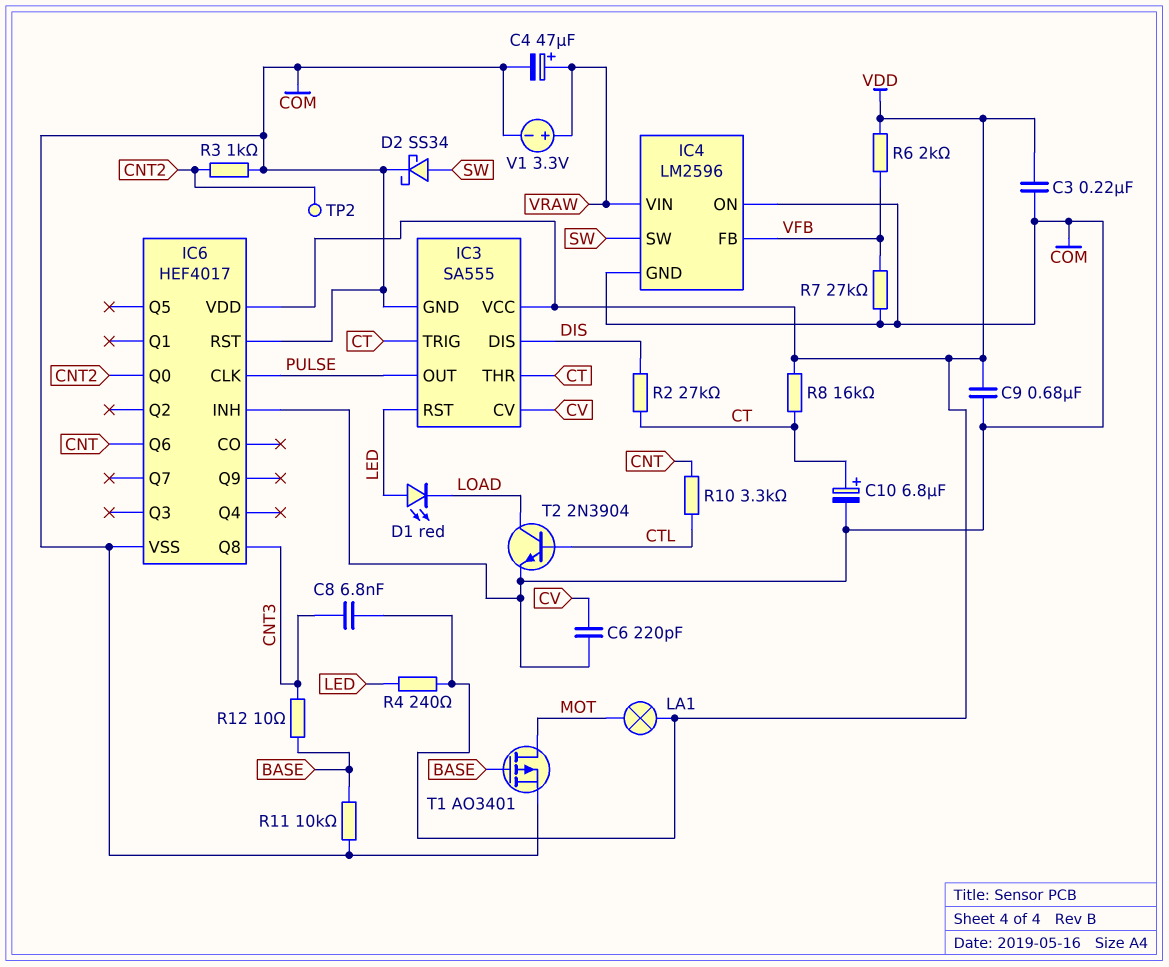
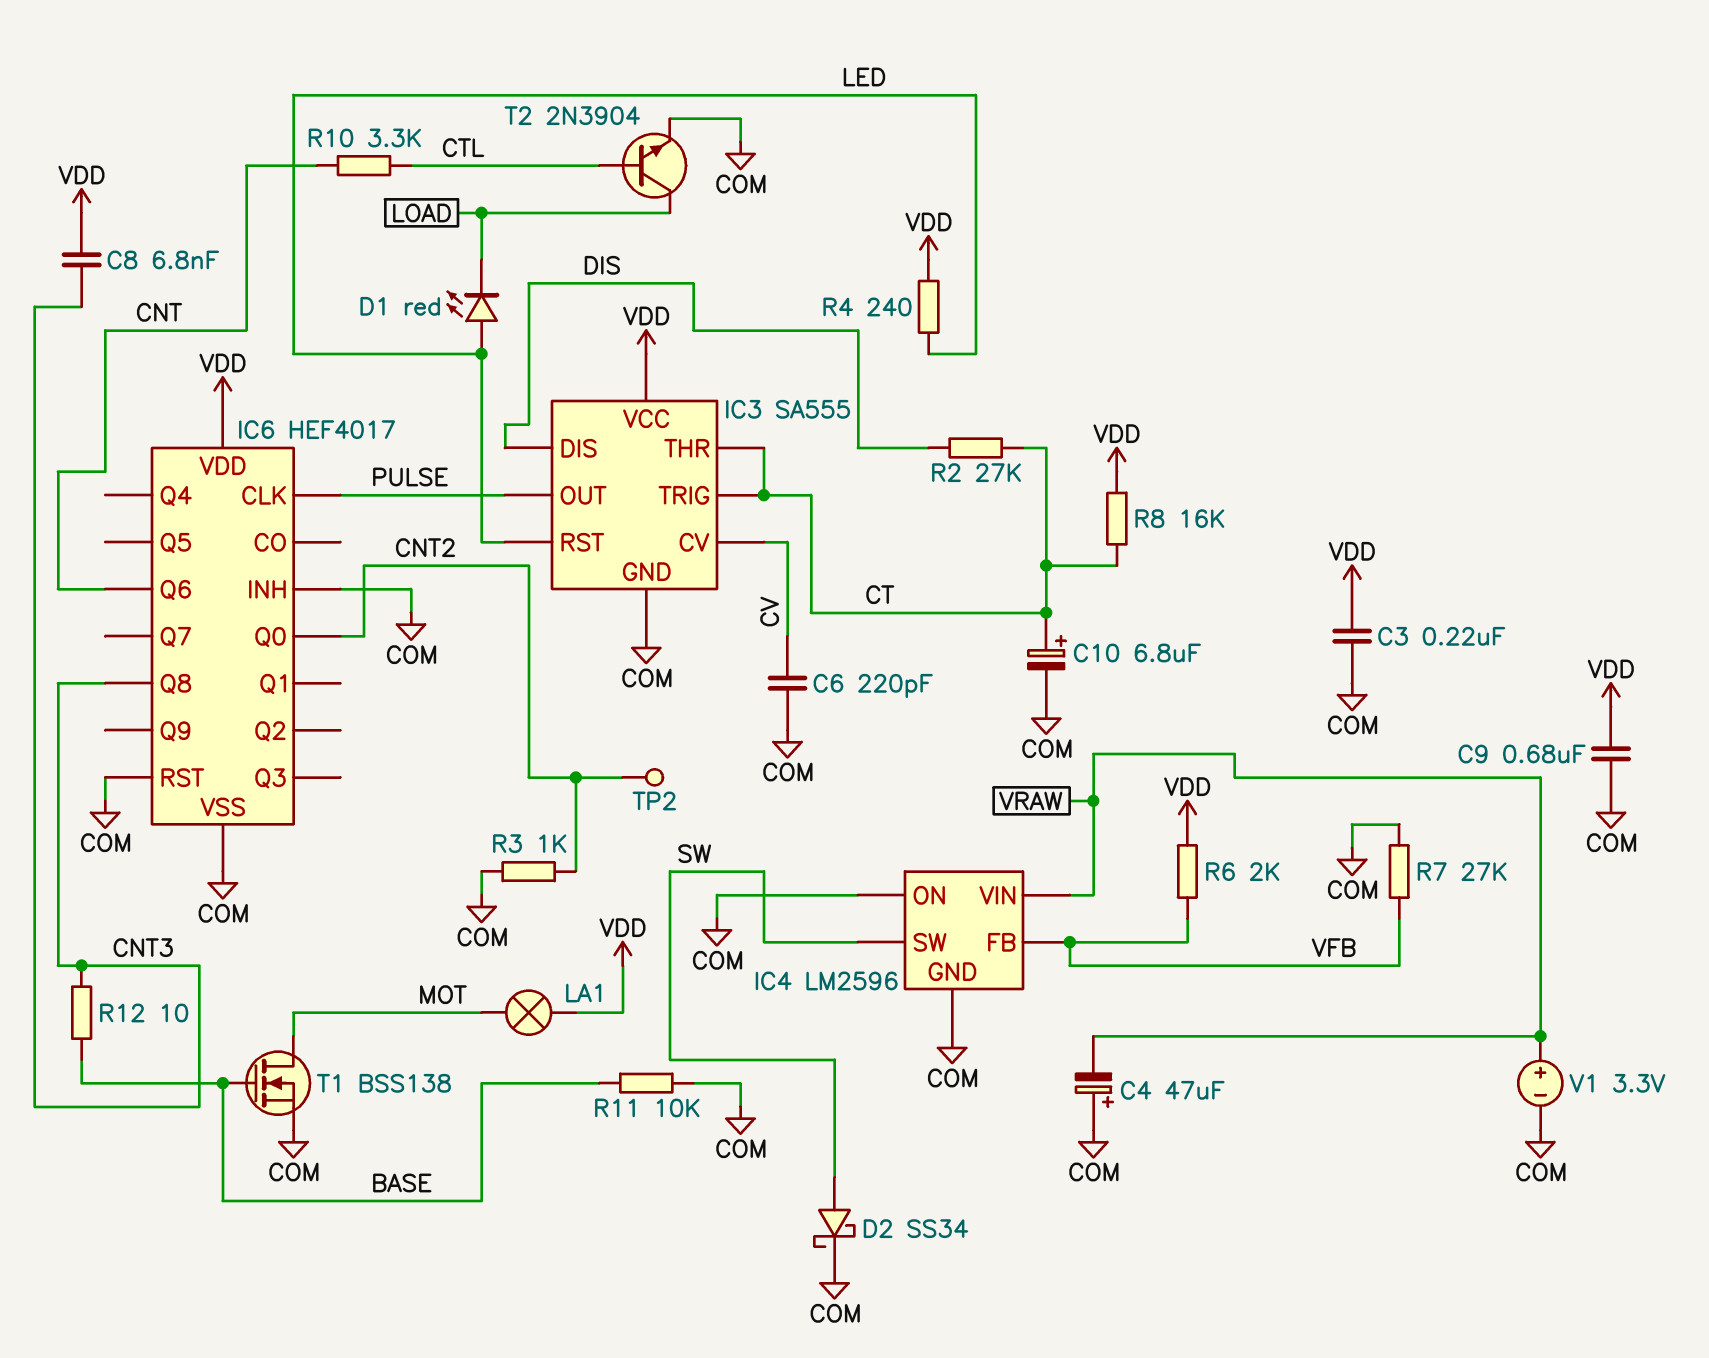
C4: 47uF (plus VRAW, minus COM) -> 47uF (plus COM, minus VRAW)
T1: PMOS AO3401 (G BASE, D MOT, S COM) -> NMOS BSS138 (G BASE, D MOT, S COM)

